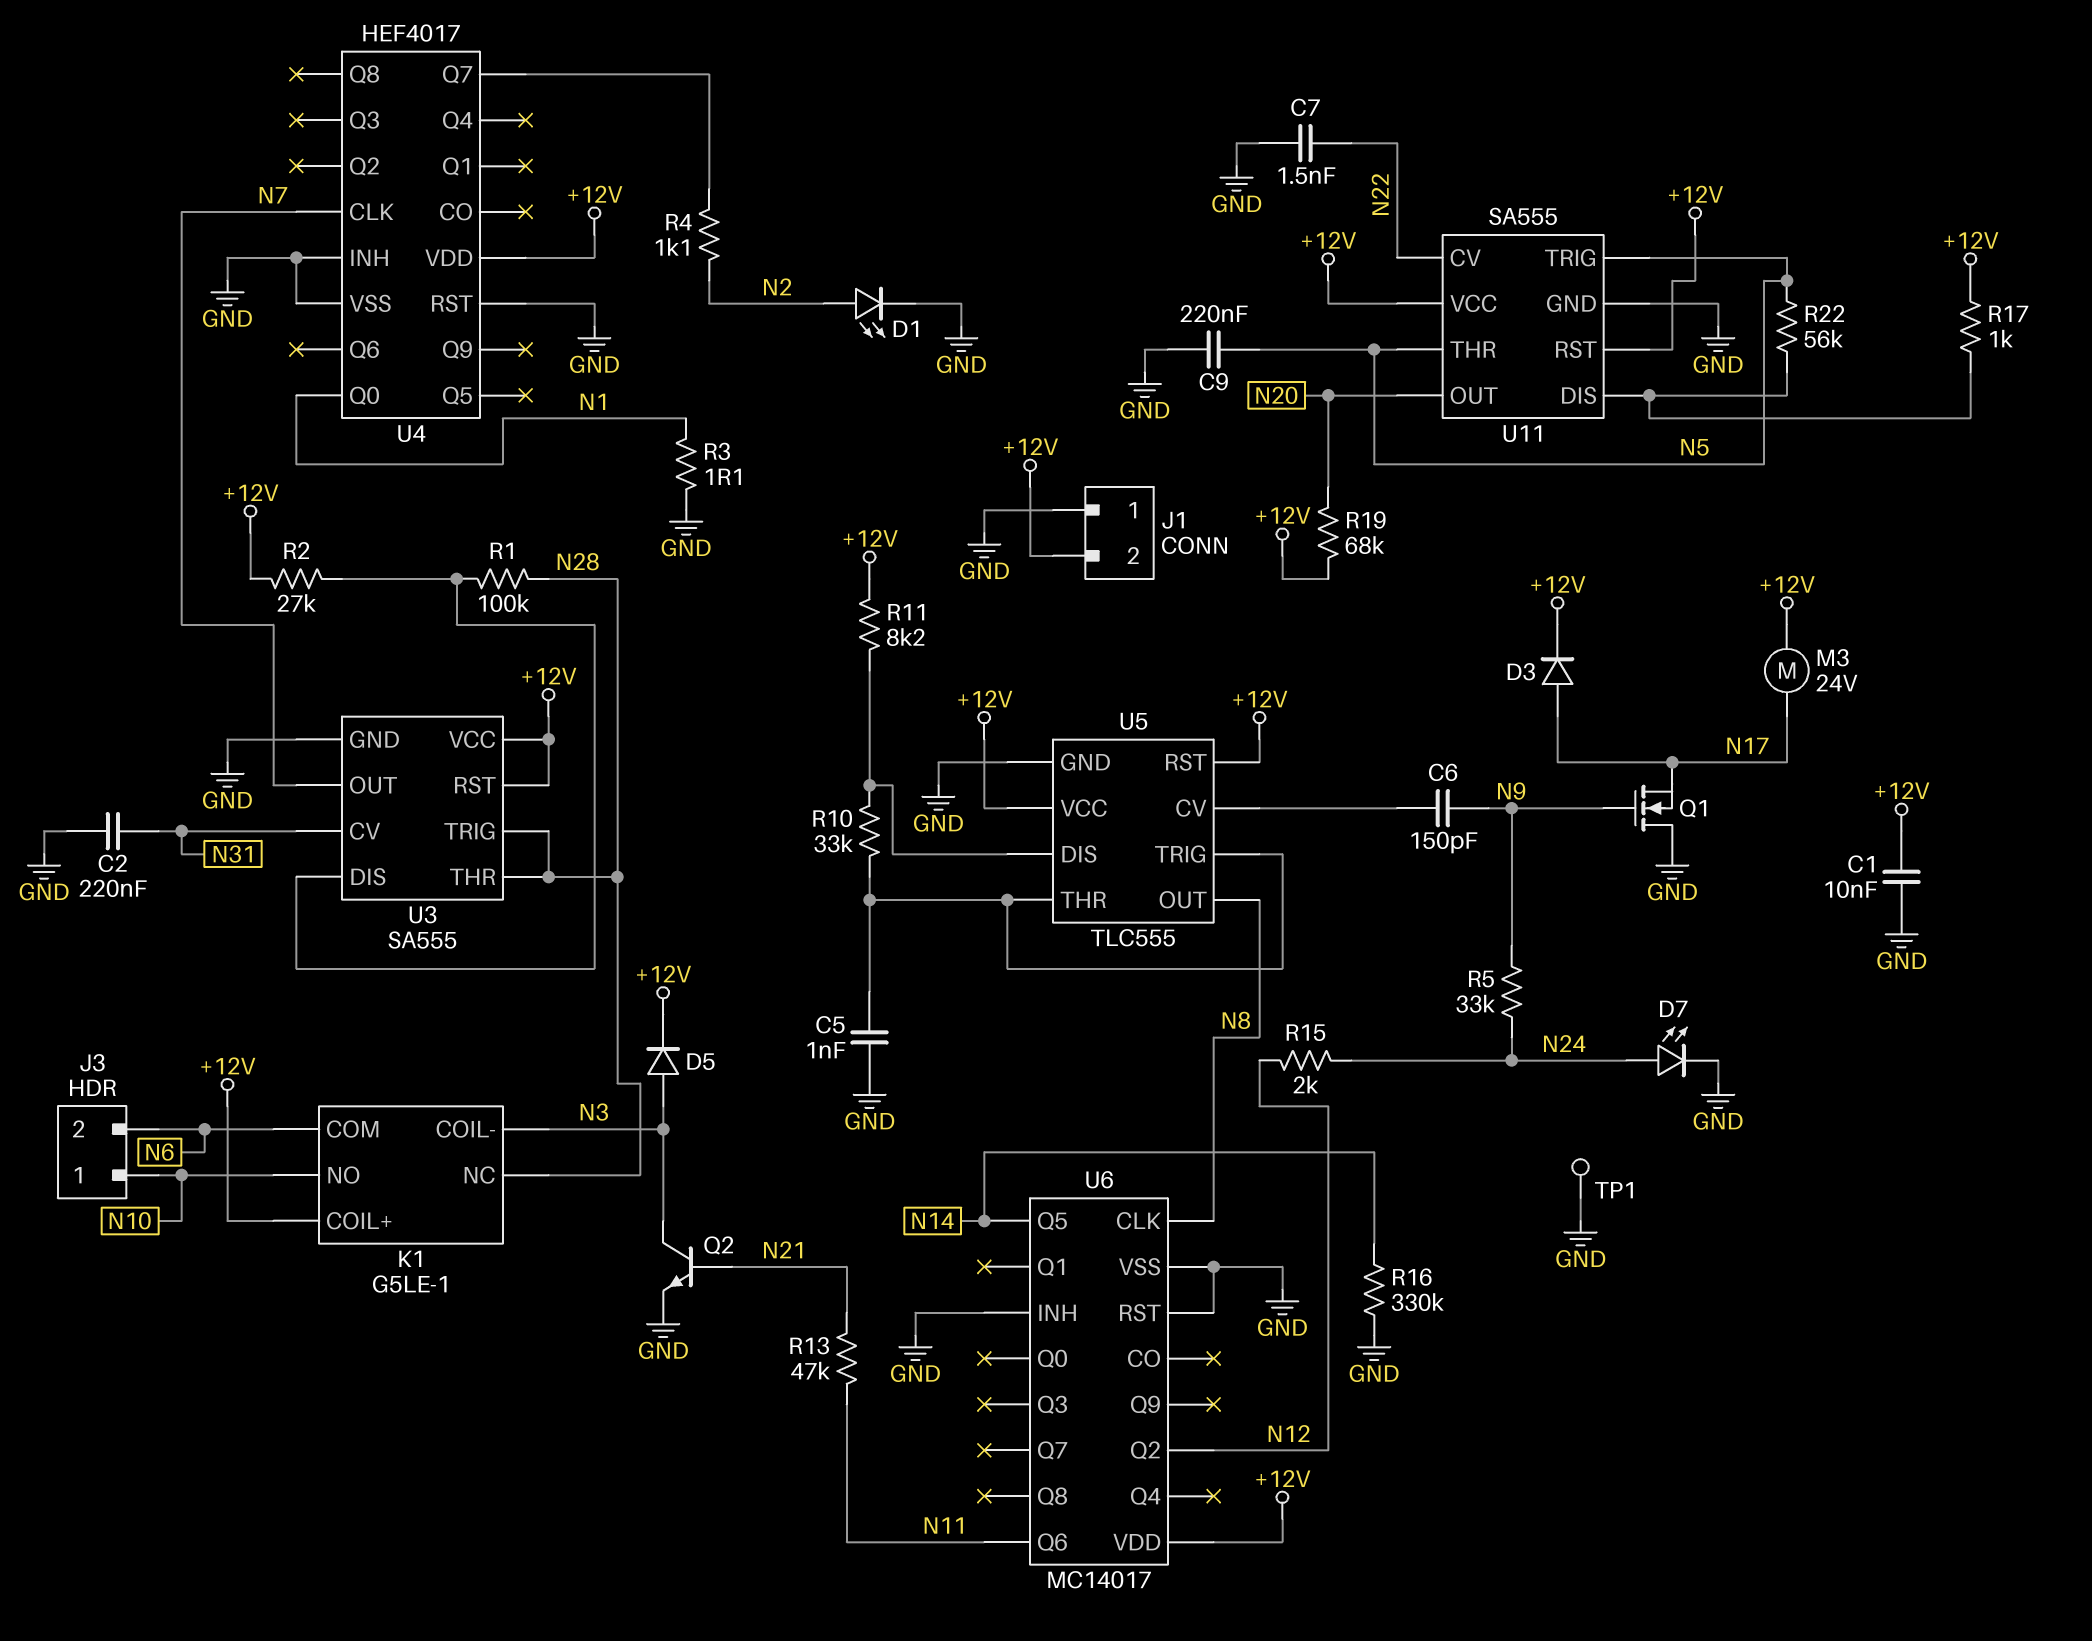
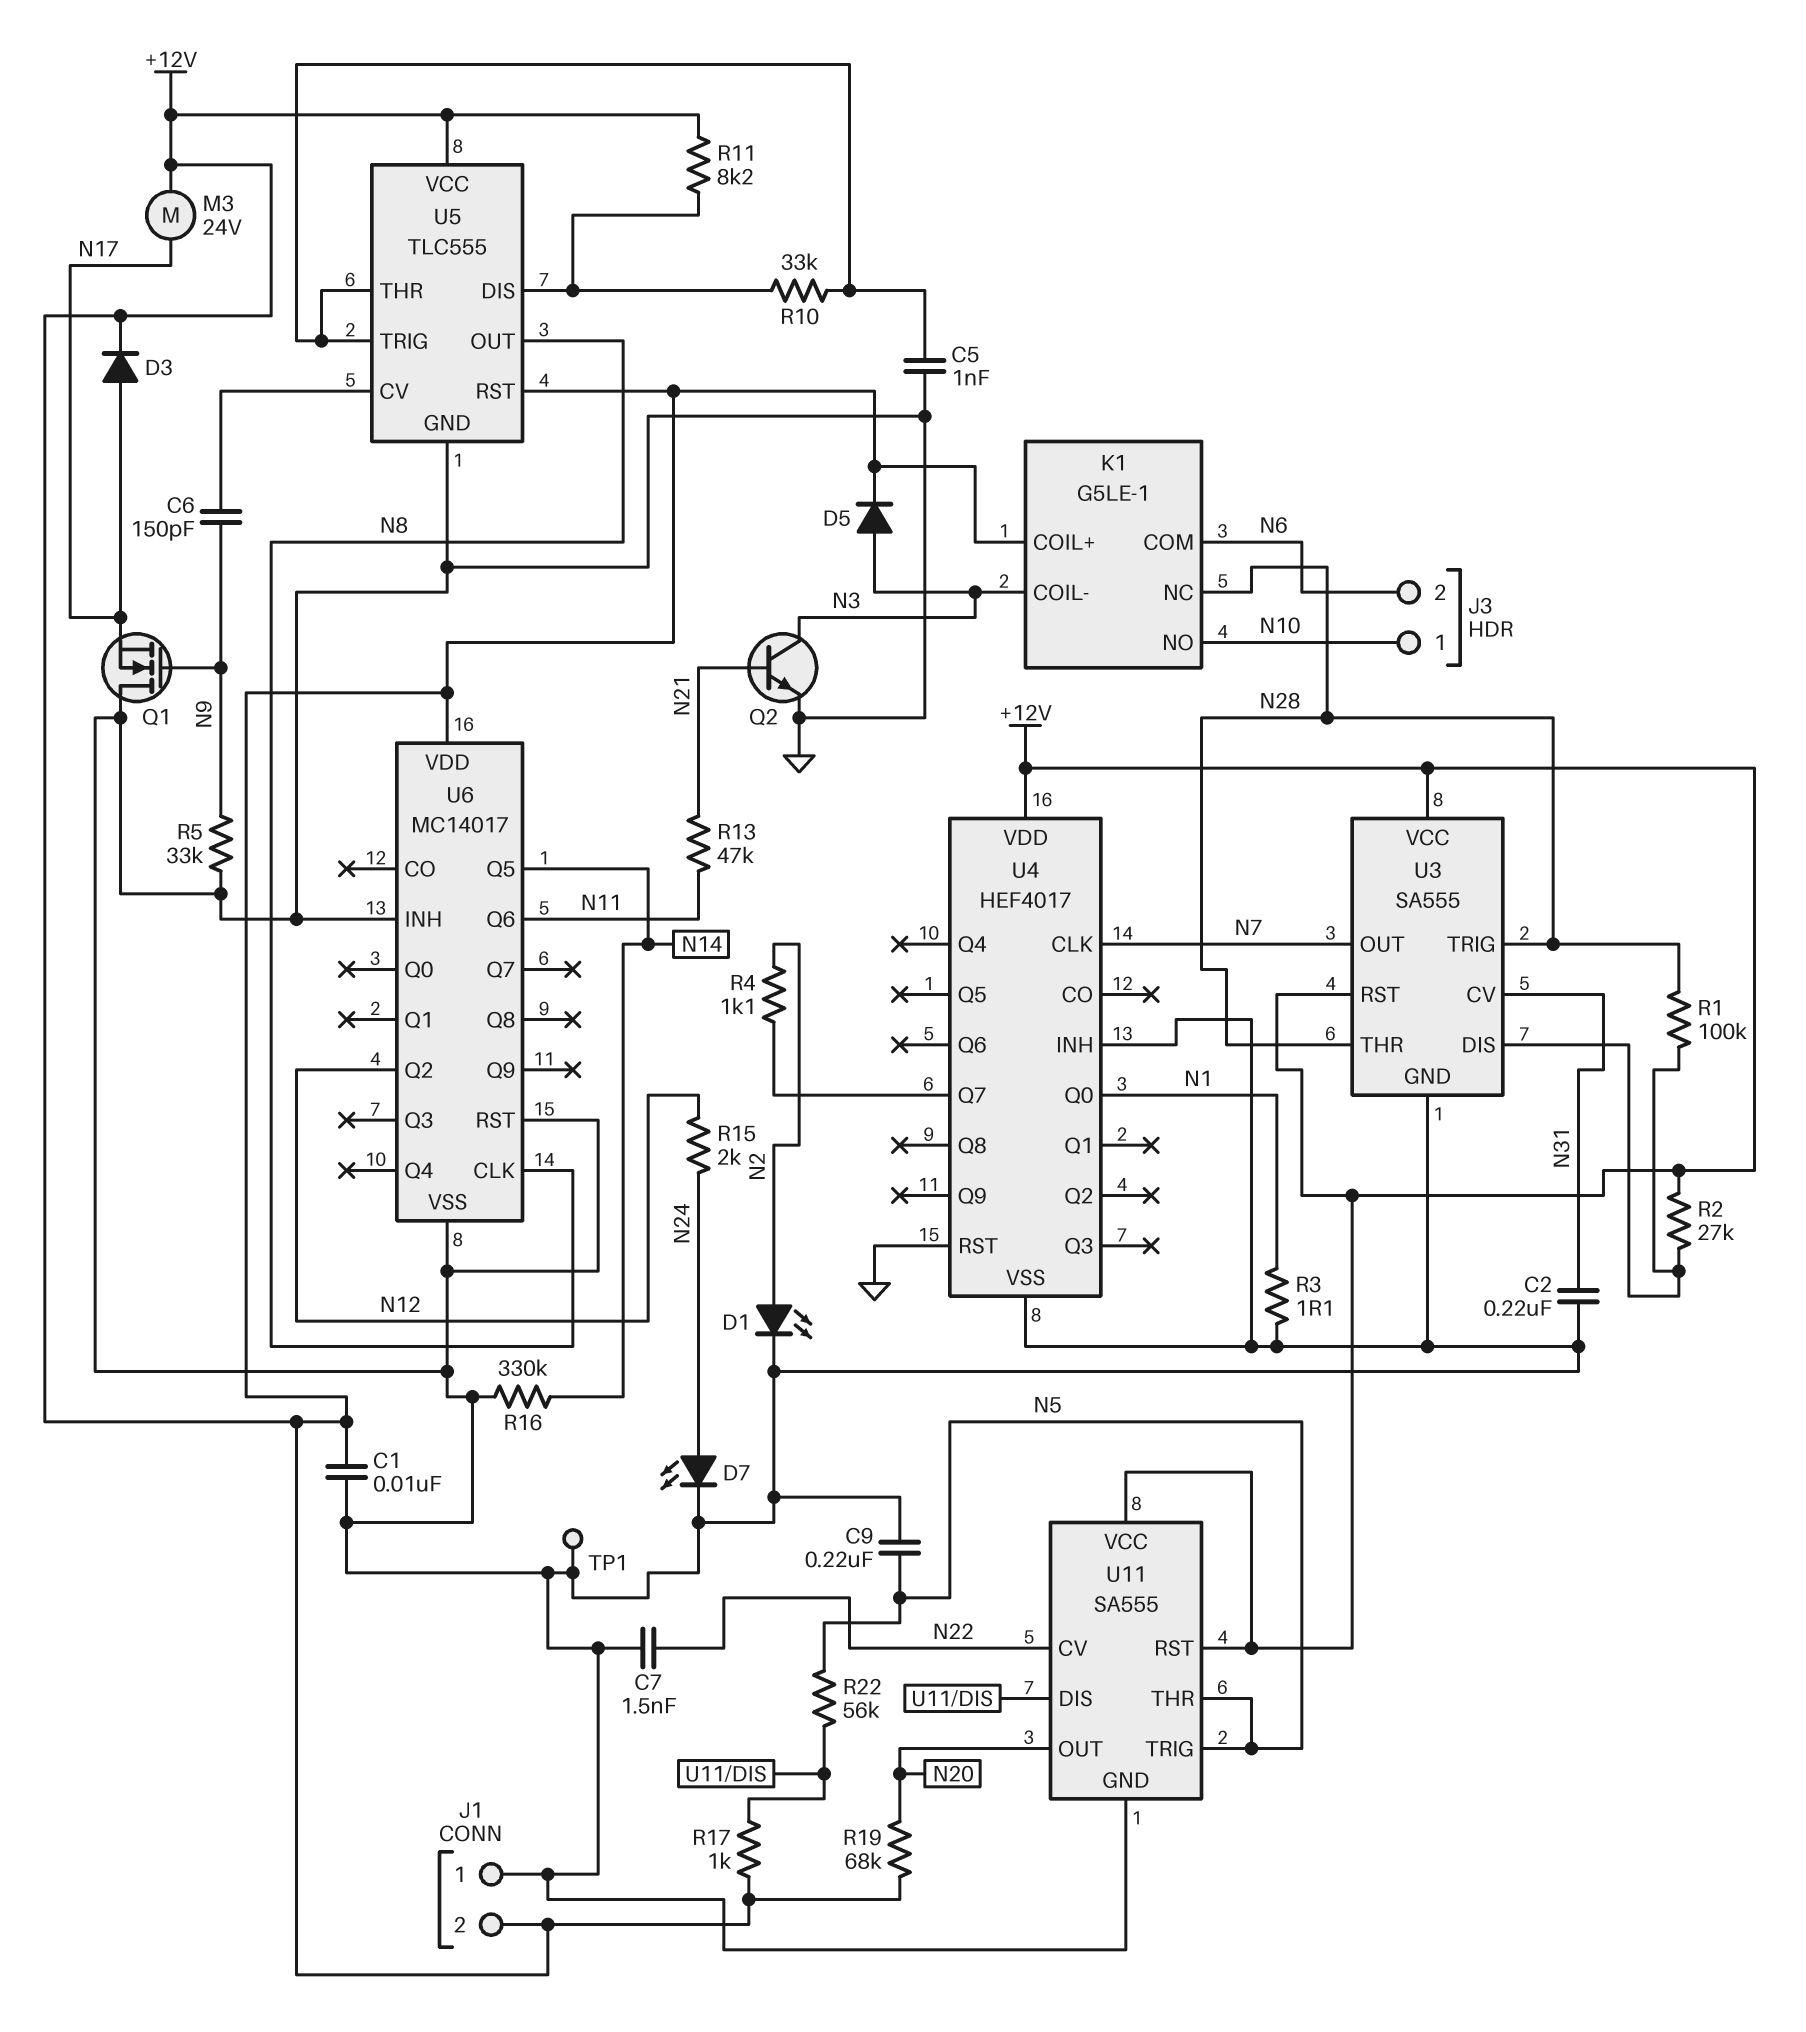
R5: 33k (N9, N24) -> 33k (GND, N9)

